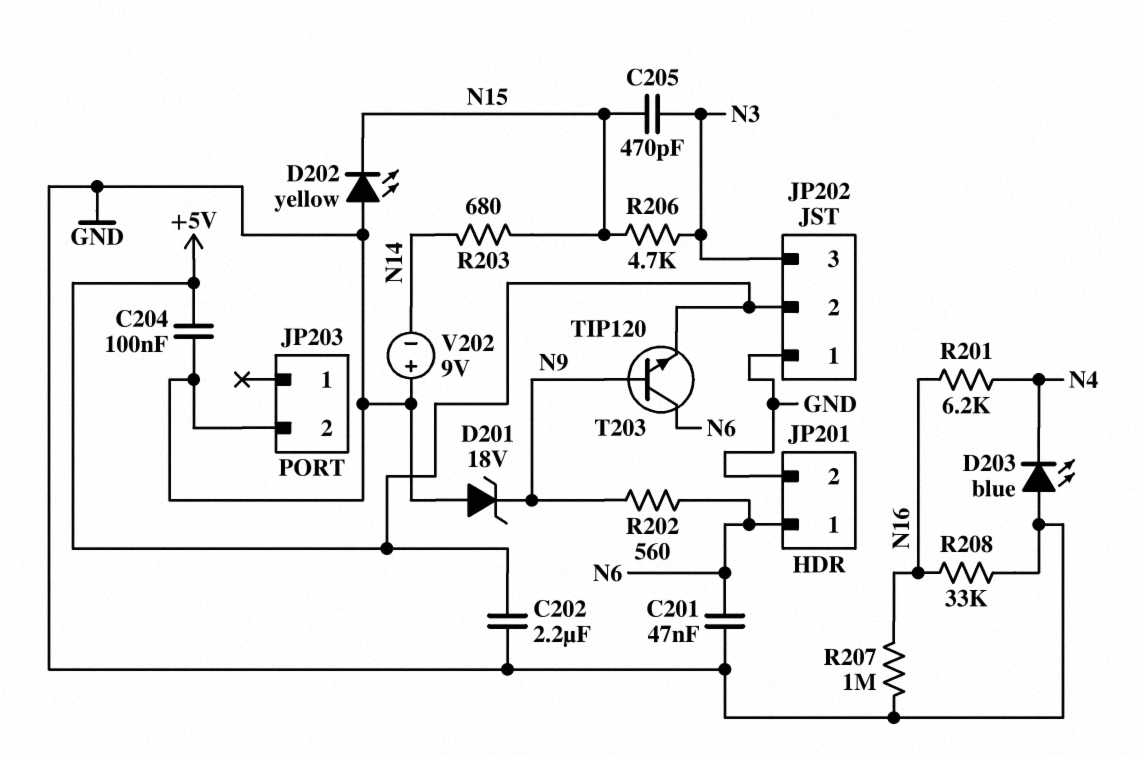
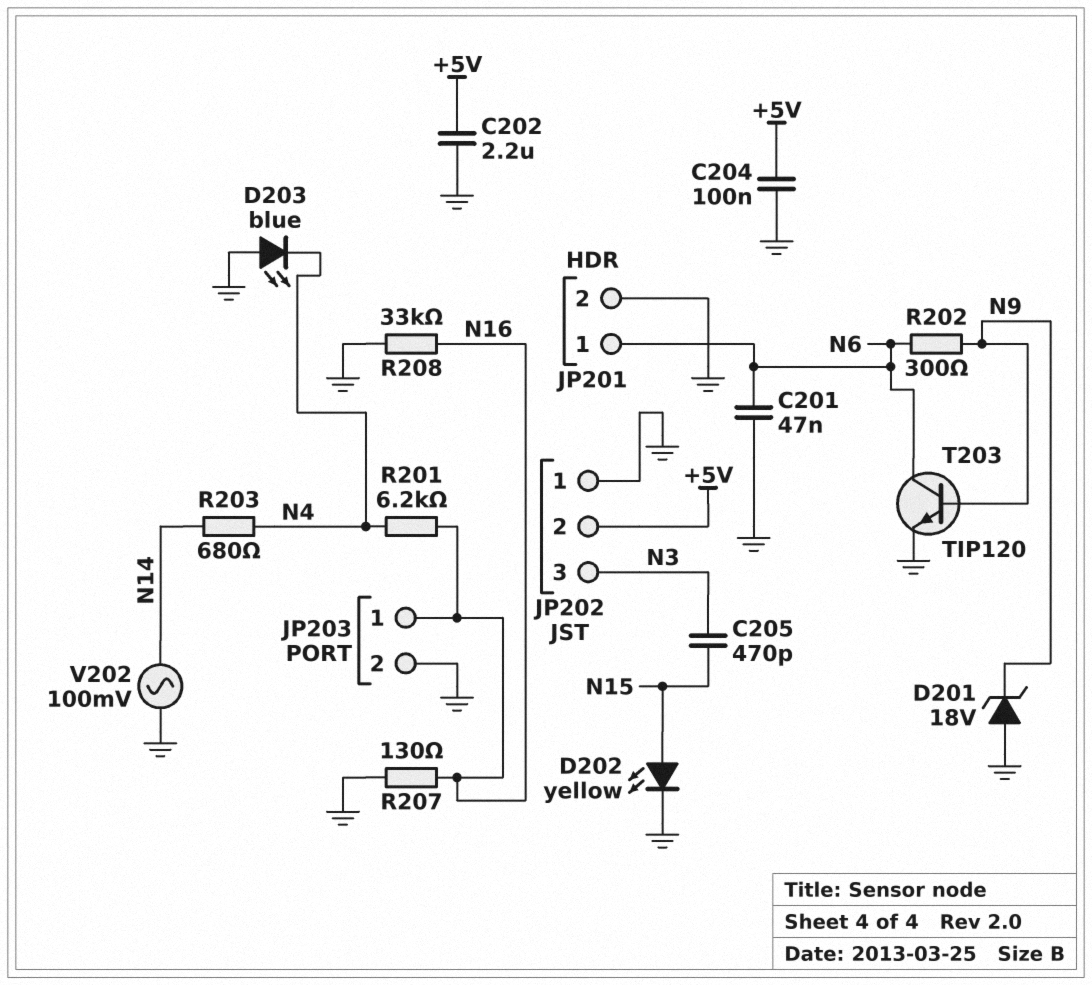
D202: LED yellow (A GND, K N15) -> LED yellow (A N15, K GND)
JP203 pin 1: none -> N16
R202: 560 (N6, N9) -> 300 (N6, N9)
R203: 680 (N14, N15) -> 680 (N4, N14)
R206: 4.7k (N3, N15) -> none
R207: 1M (GND, N16) -> 130 (GND, N16)
T203: NPN TIP120 (B N9, C N6, E +5V) -> NPN TIP120 (B N9, C N6, E GND)
V202: 9V (plus GND, minus N14) -> AC 100mV (GND, N14)

